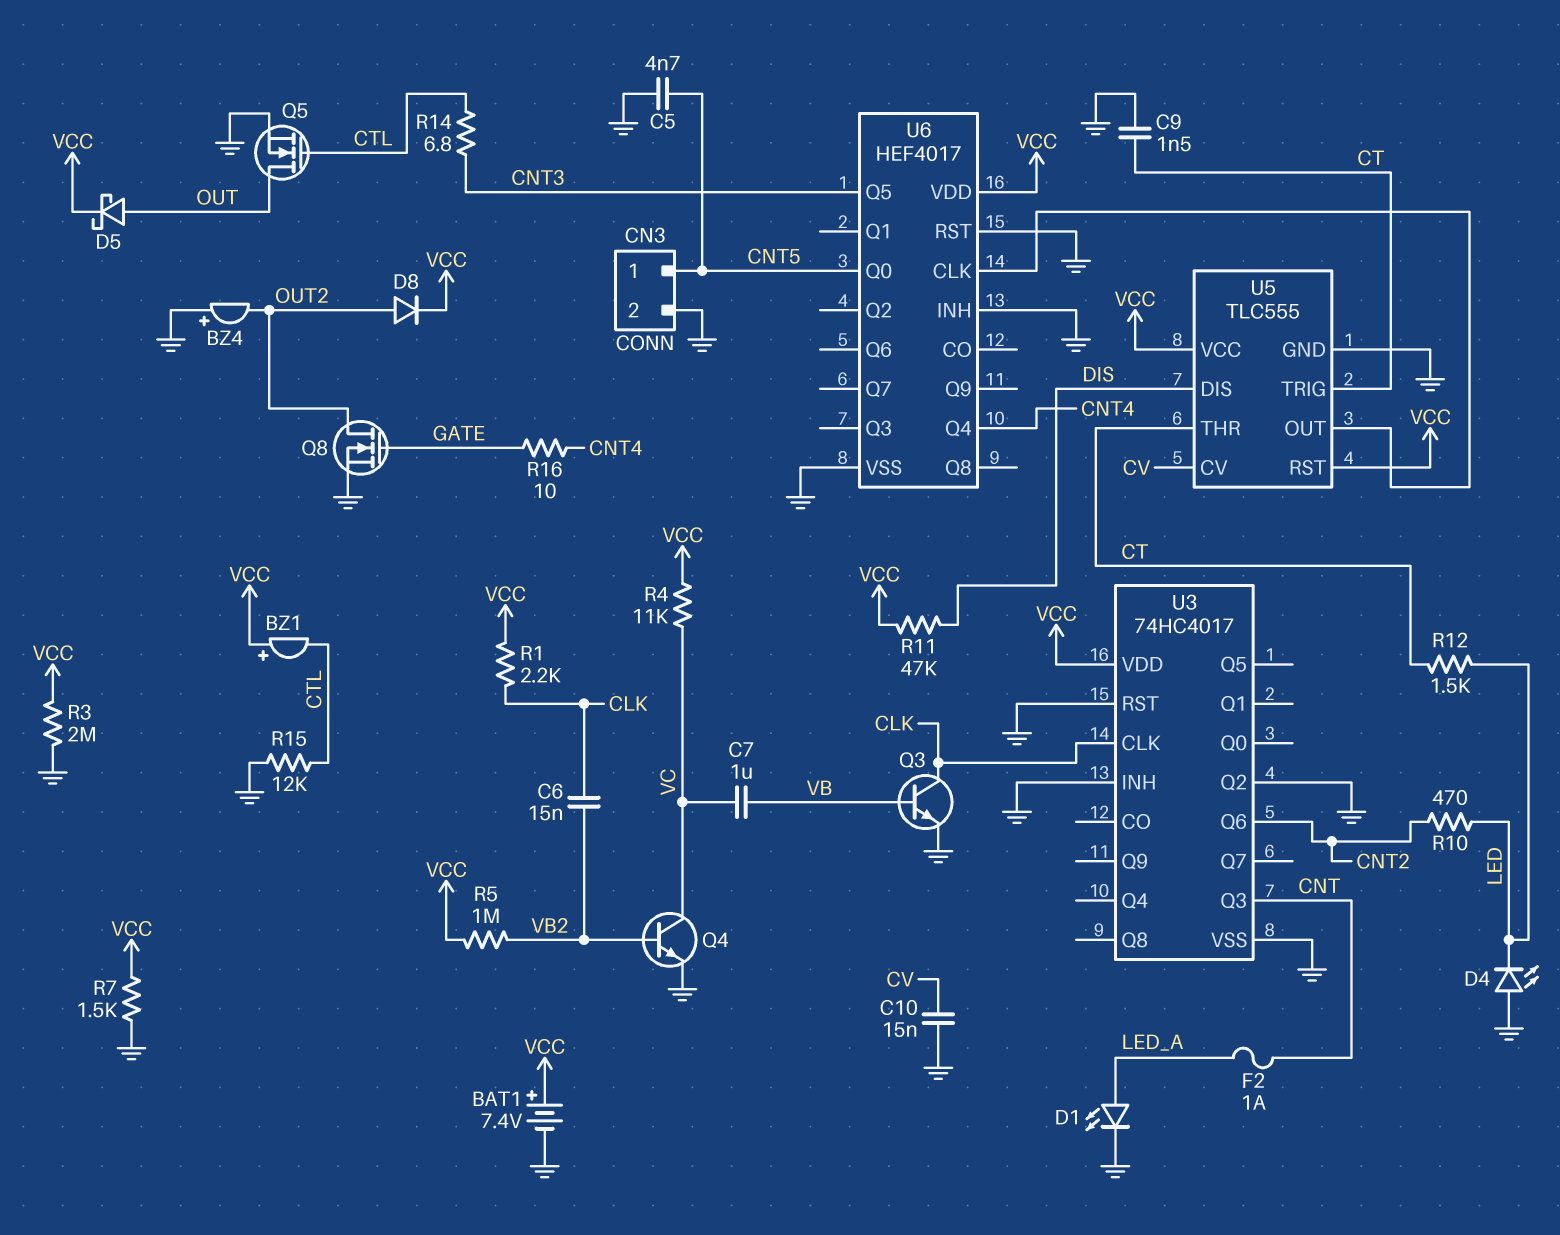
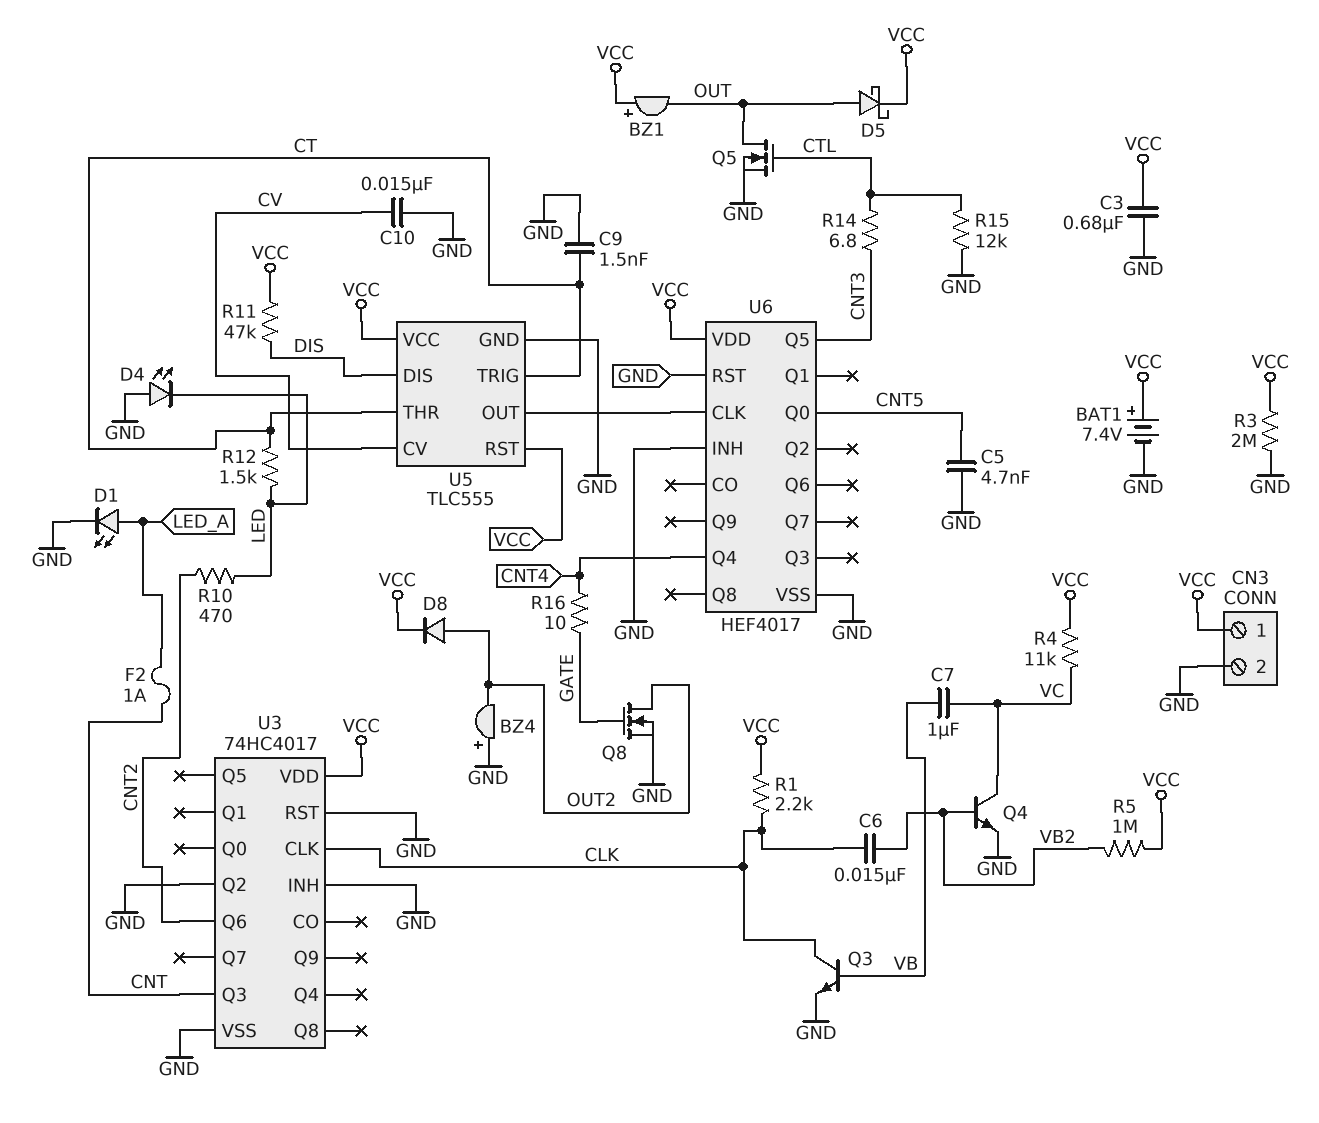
BZ1: buzzer (plus VCC, minus CTL) -> buzzer (plus VCC, minus OUT)
C3: none -> 680nF (GND, VCC)
CN3 pin 1: CNT5 -> VCC
R7: 1.5k (GND, VCC) -> none

